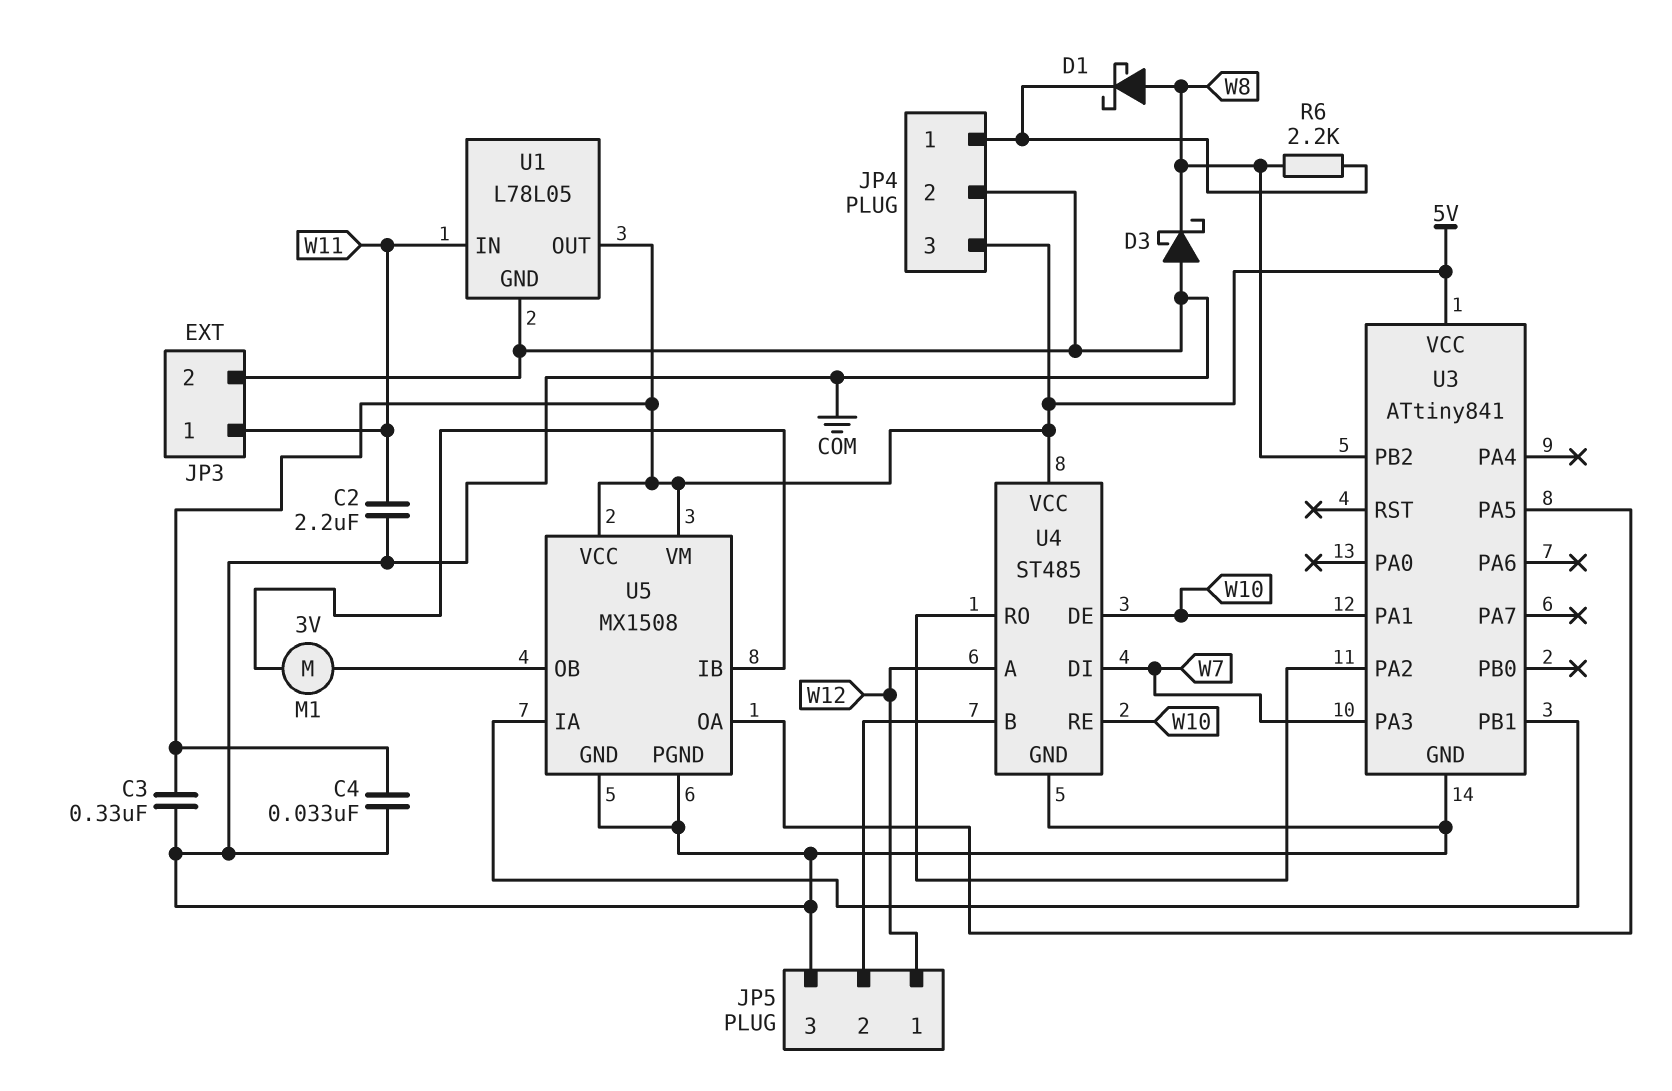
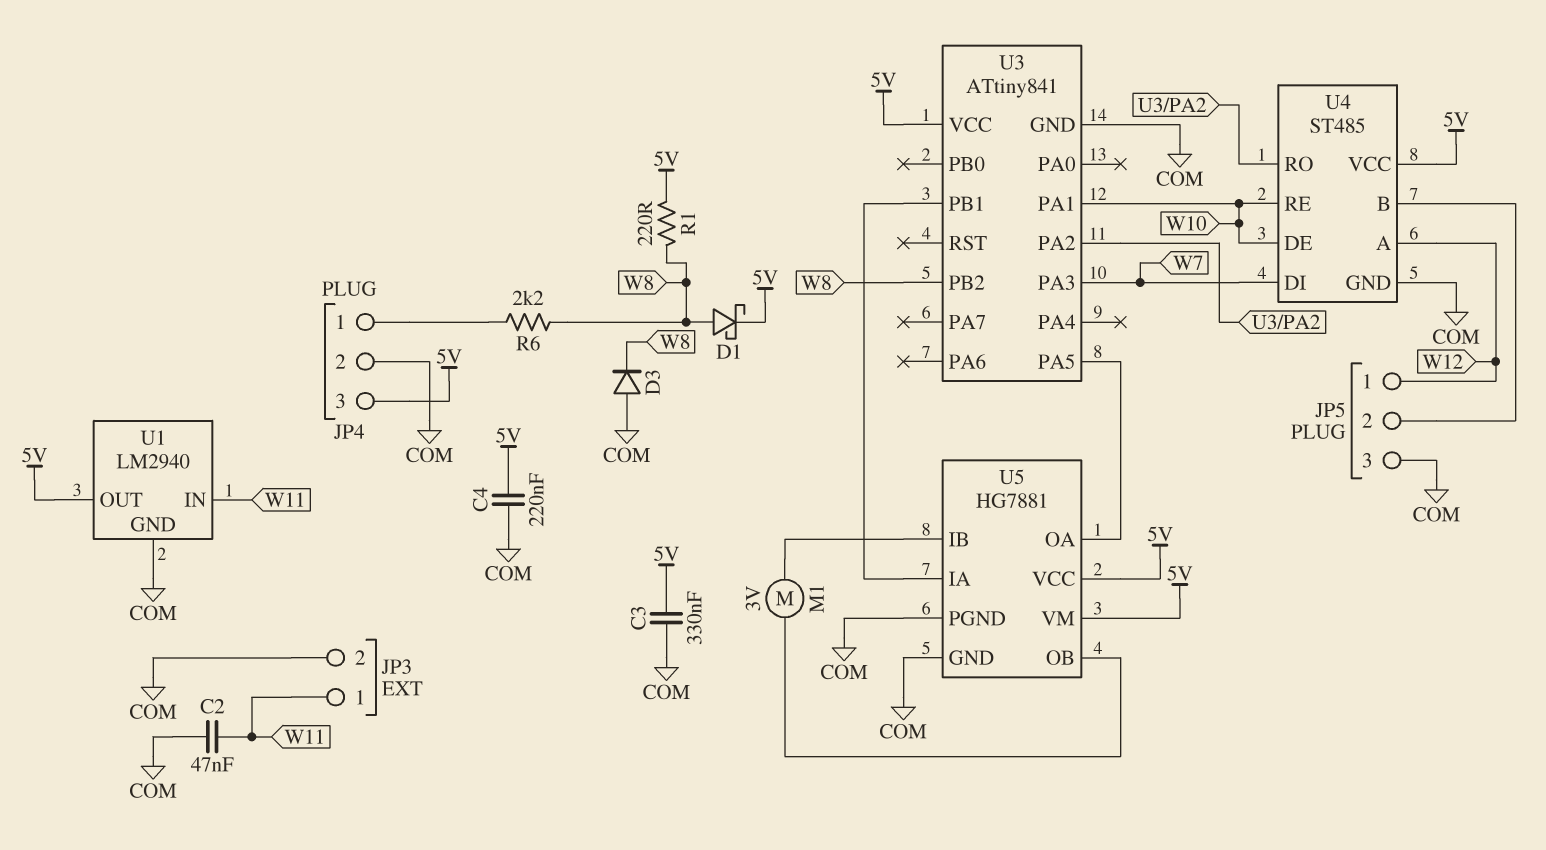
C2: 2.2uF (COM, W11) -> 47nF (COM, W11)
C4: 33nF (5V, COM) -> 220nF (5V, COM)
D1: schottky (A W8, K JP4/1) -> schottky (A W8, K 5V)
D3: schottky (A COM, K W8) -> diode (A COM, K W8)
R1: none -> 220 (5V, W8)
U1: L78L05 -> LM2940
U5: MX1508 -> HG7881

